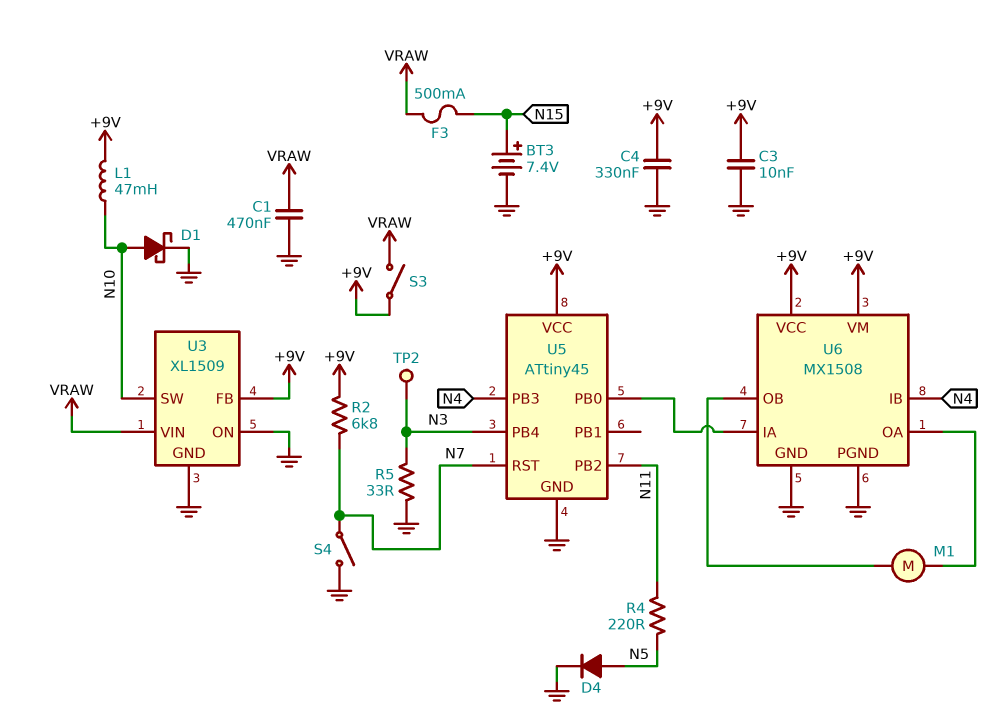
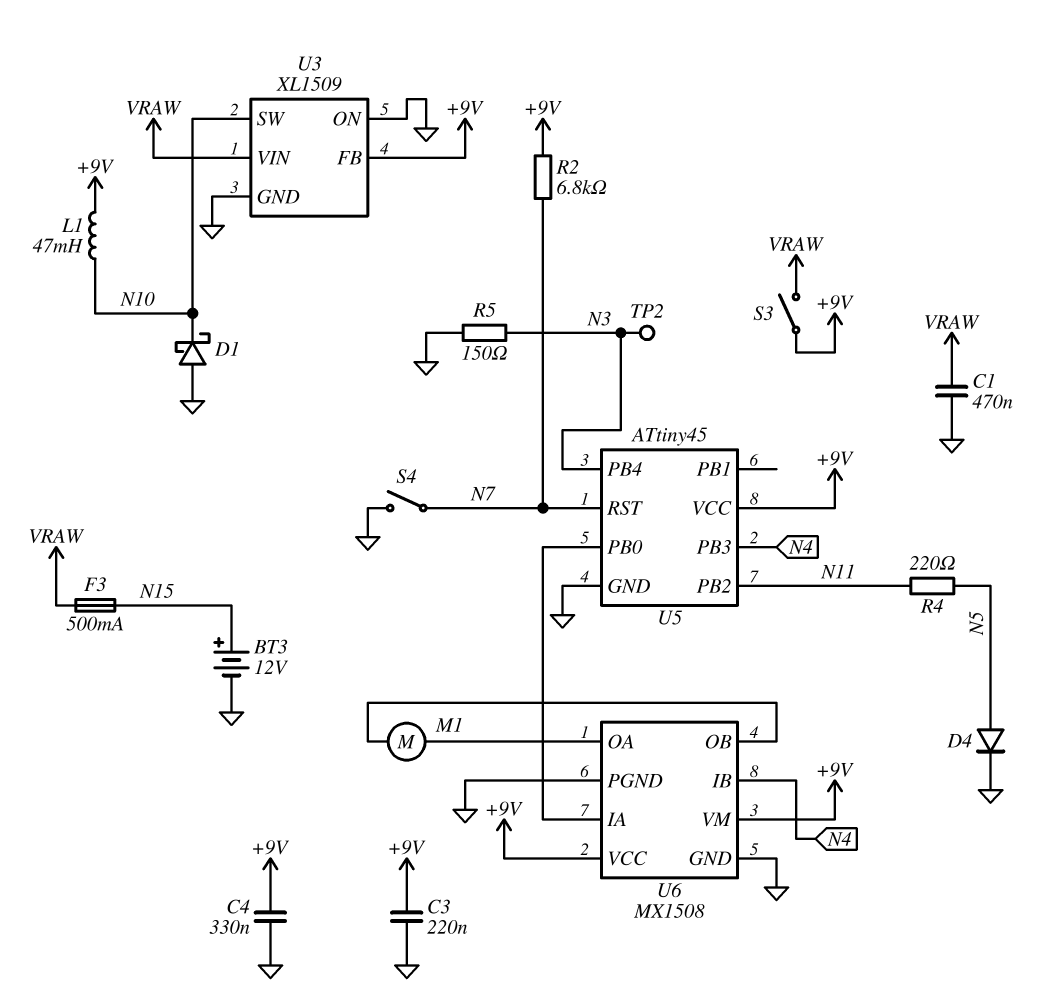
BT3: 7.4V (plus N15, minus GND) -> 12V (plus N15, minus GND)
C3: 10nF (+9V, GND) -> 220nF (+9V, GND)
D1: schottky (A N10, K GND) -> schottky (A GND, K N10)
R5: 33 (GND, N3) -> 150 (GND, N3)

